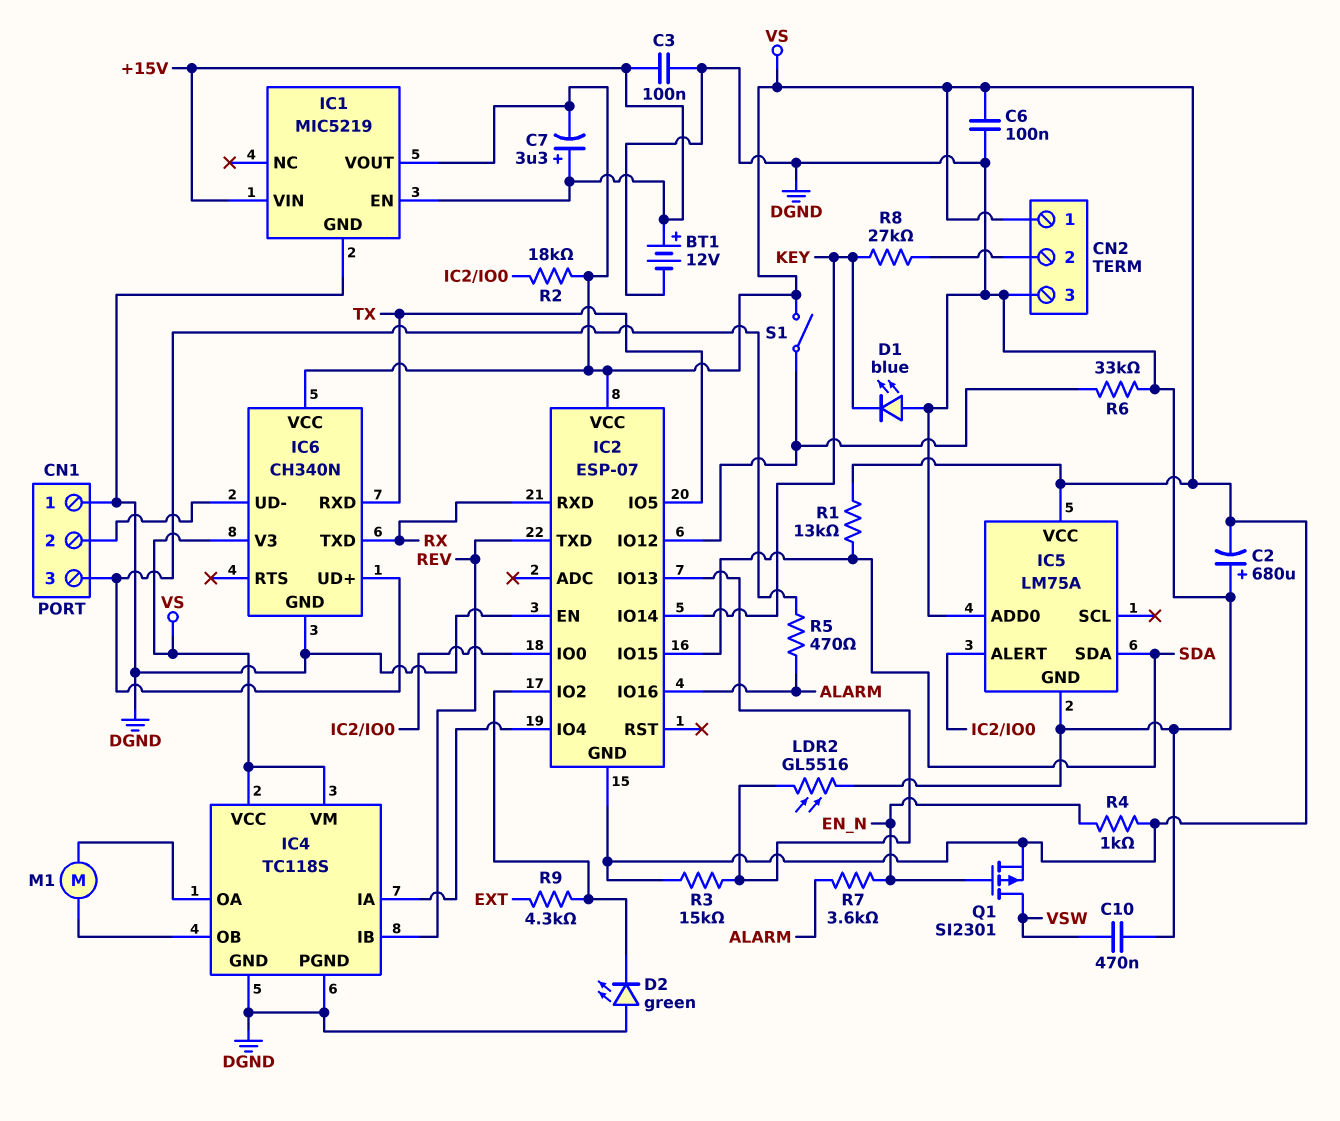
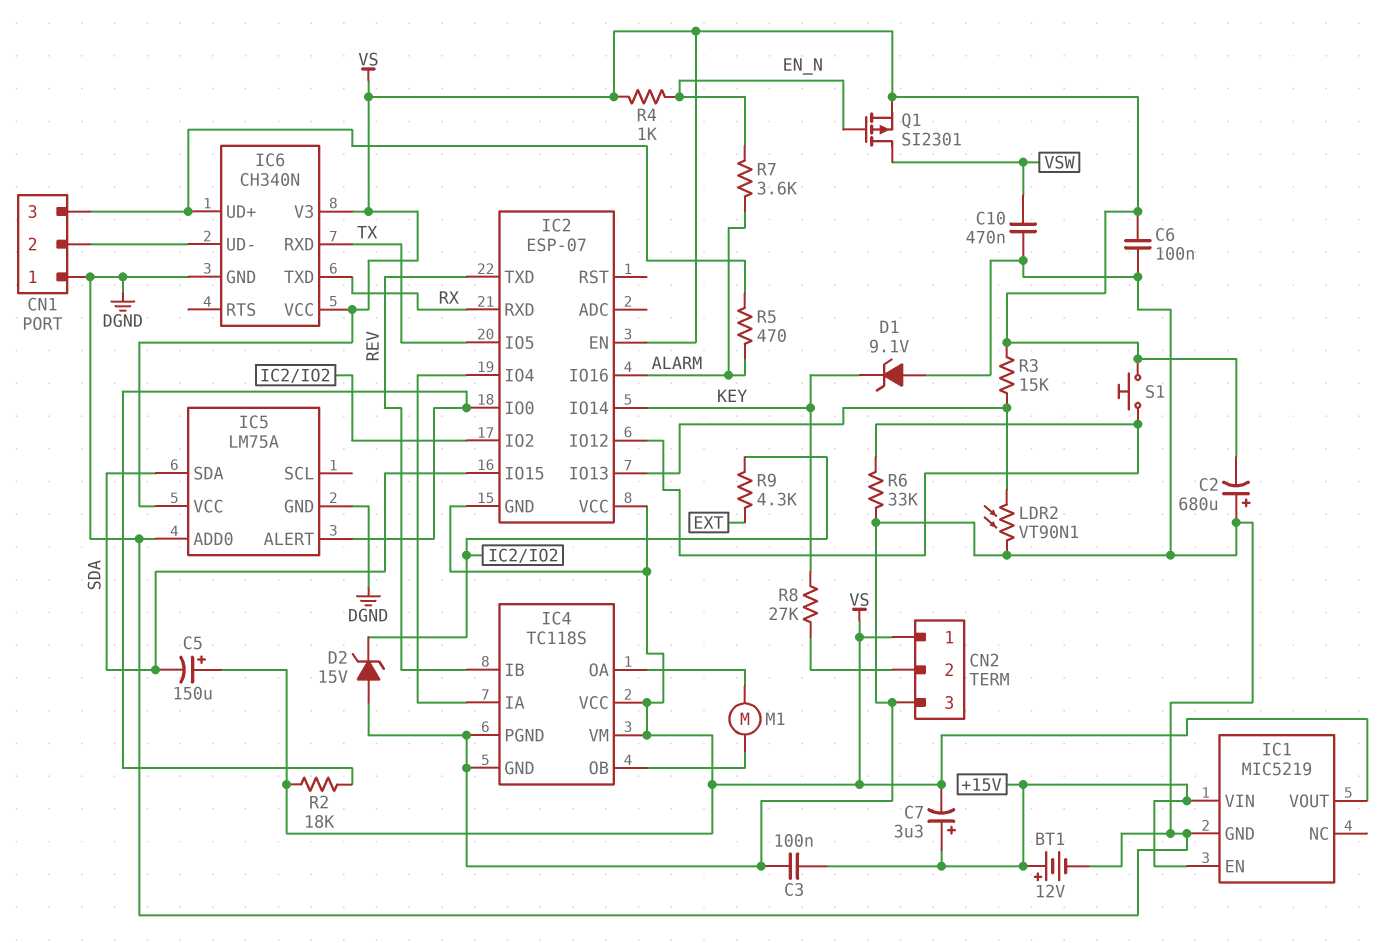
C5: none -> 150uF (plus VS, minus SDA)
D1: LED blue (A DGND, K KEY) -> zener 9.1V (A DGND, K KEY)
D2: LED green (A DGND, K IC2/IO2) -> zener 15V (A DGND, K IC2/IO2)
IC2 pin EN: DGND -> VS
LDR2: GL5516 (DGND, IC2/IO13) -> VT90N1 (DGND, IC2/IO13)
R1: 13k (SDA, VS) -> none
S1: switch (IC2/IO12, VS) -> button (IC2/IO12, VS)

